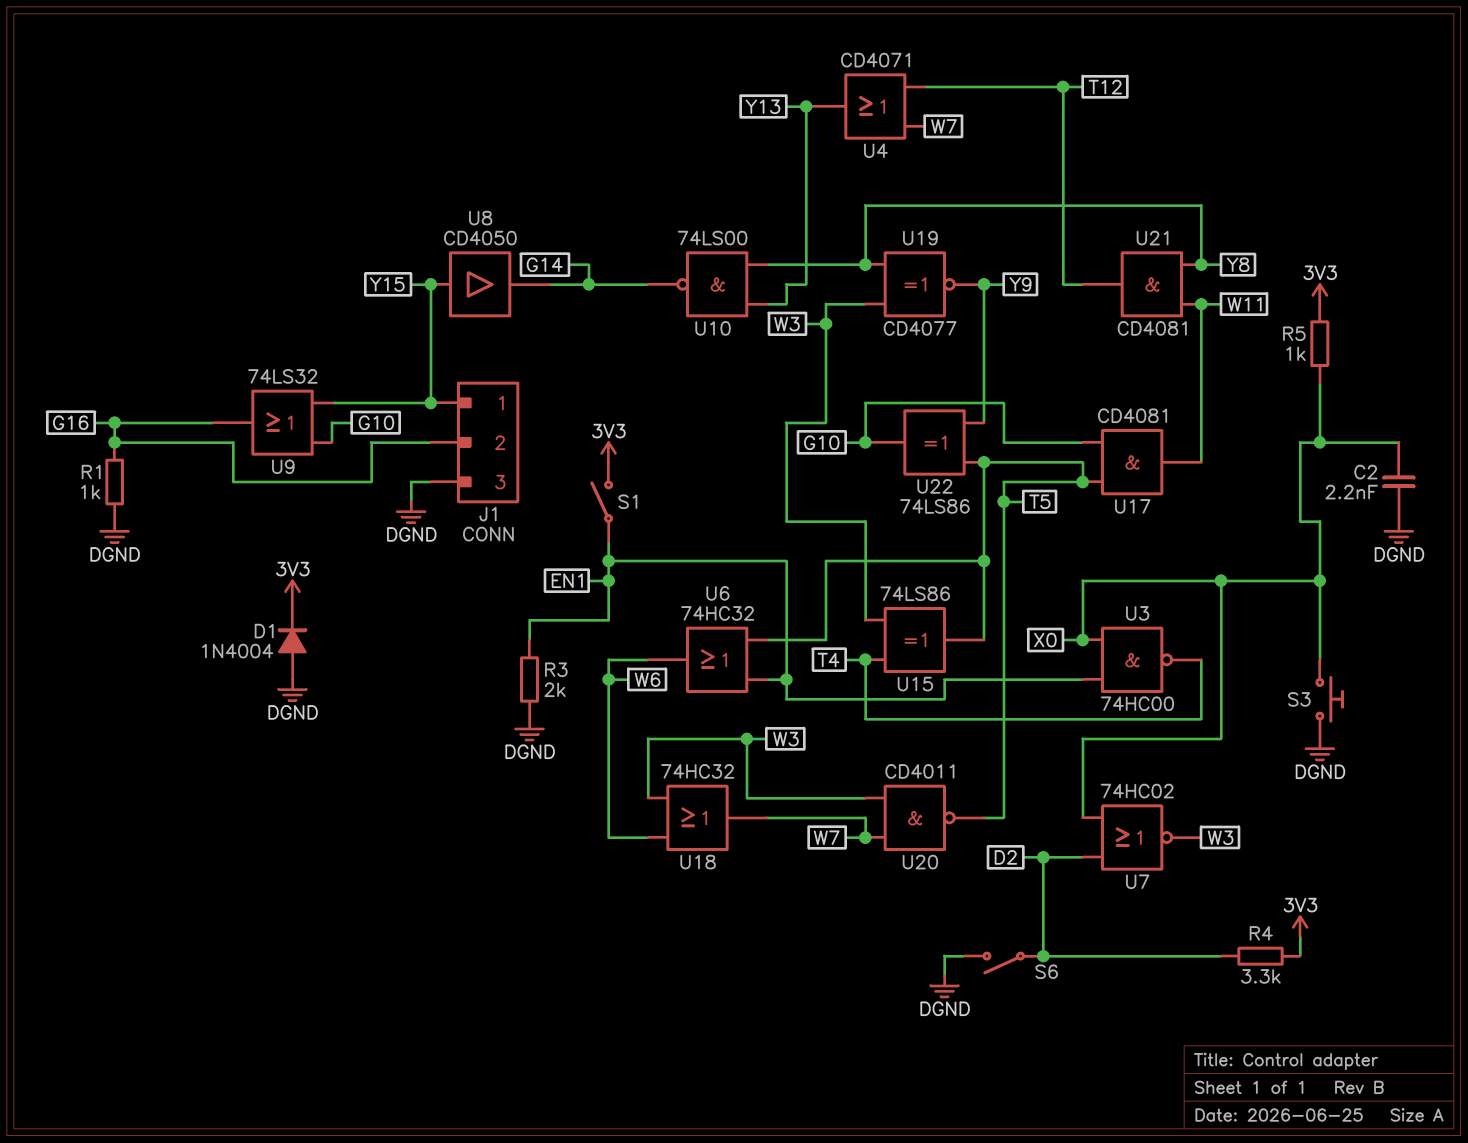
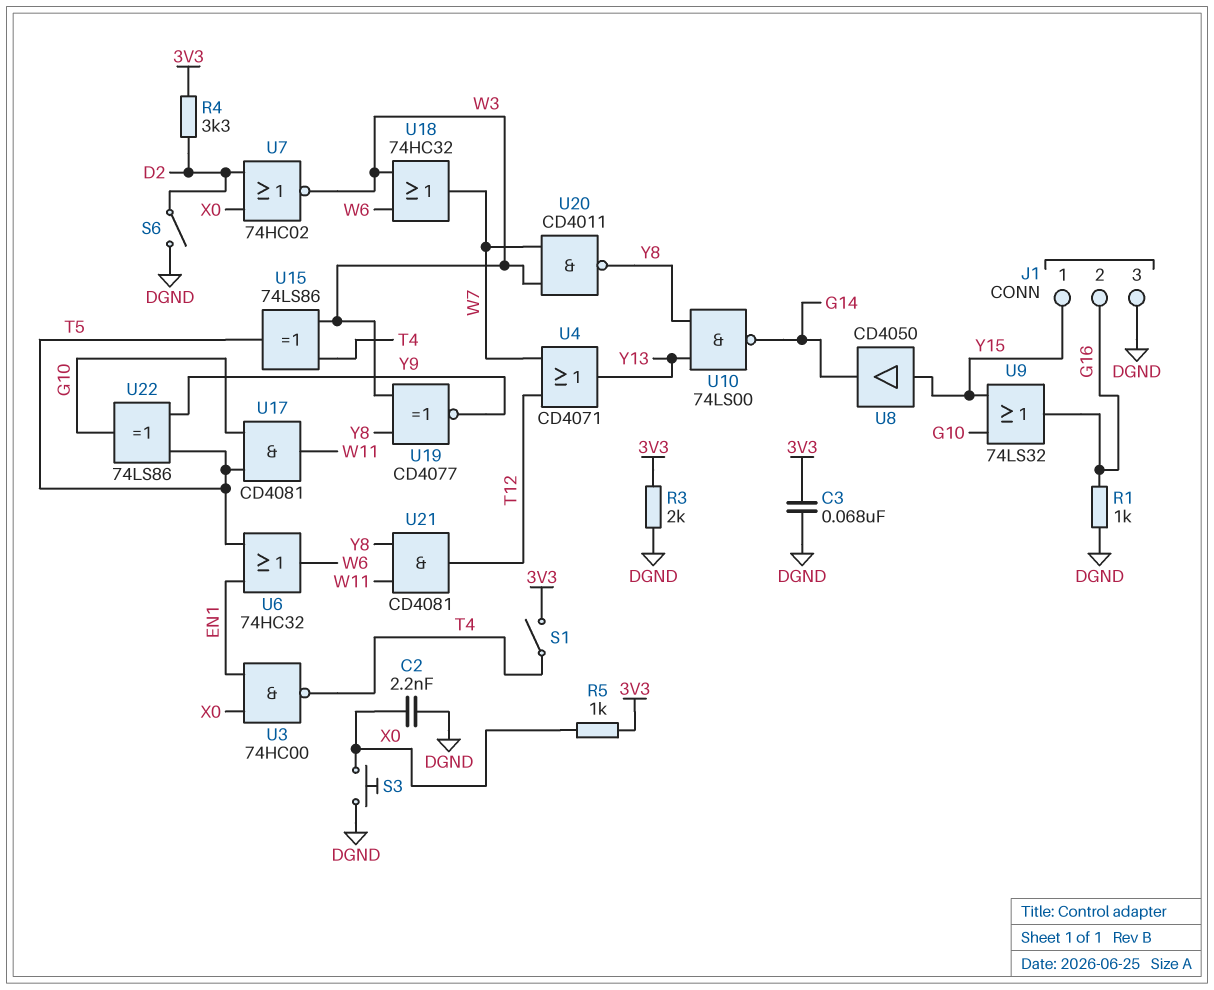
C3: none -> 68nF (3V3, DGND)
D1: diode 1N4004 (A DGND, K 3V3) -> none
R3: 2k (DGND, EN1) -> 2k (3V3, DGND)
S1: switch (3V3, EN1) -> switch (3V3, T4)
U20: NAND CD4011 (in W3, in W7, out T5) -> NAND CD4011 (in W3, in W7, out Y8)

